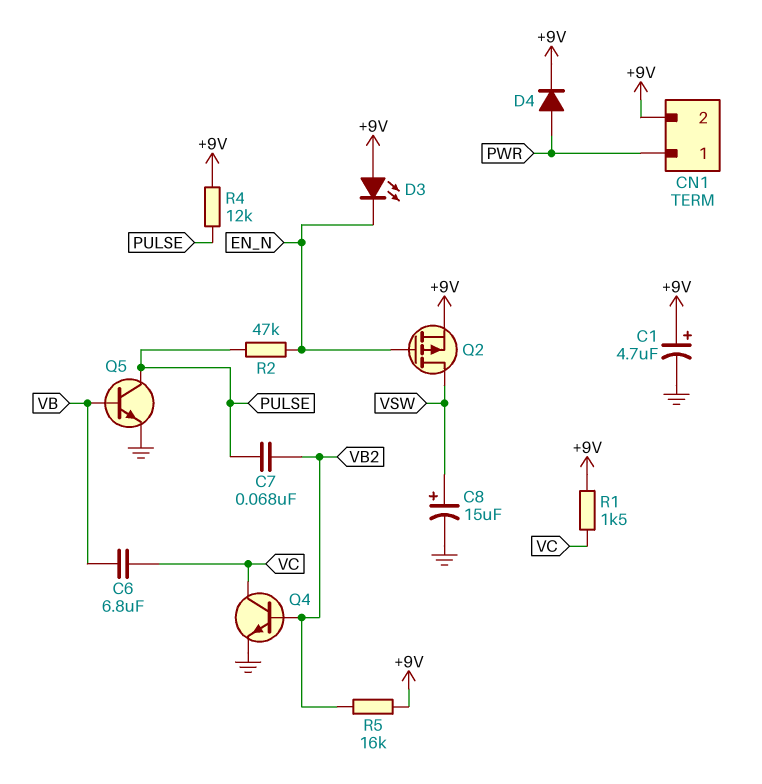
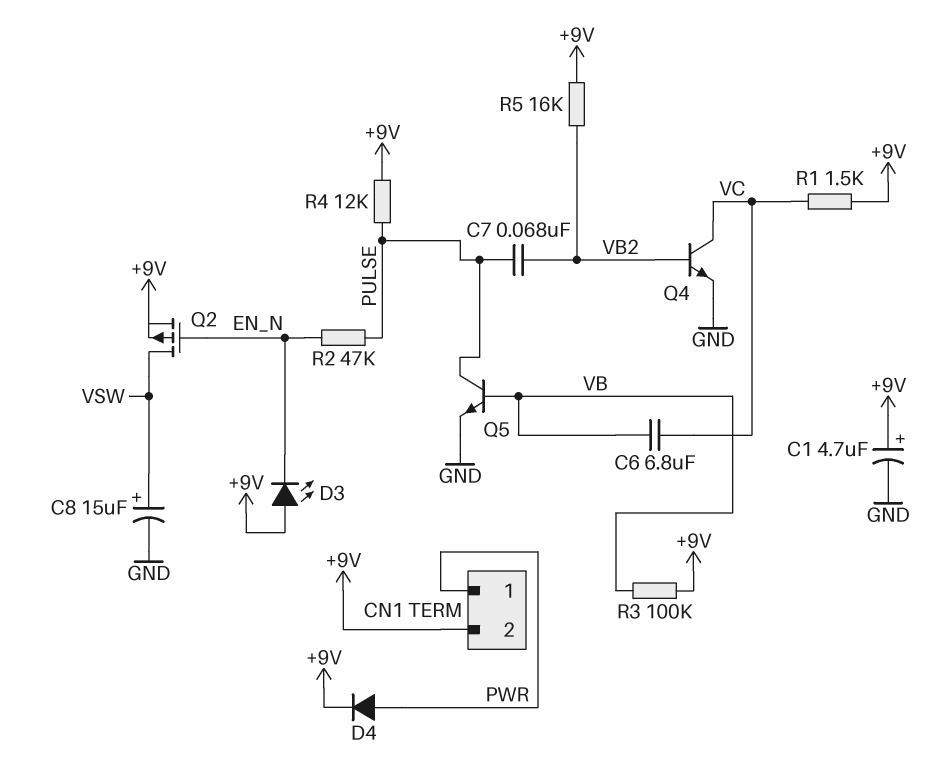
R3: none -> 100k (+9V, VB)

